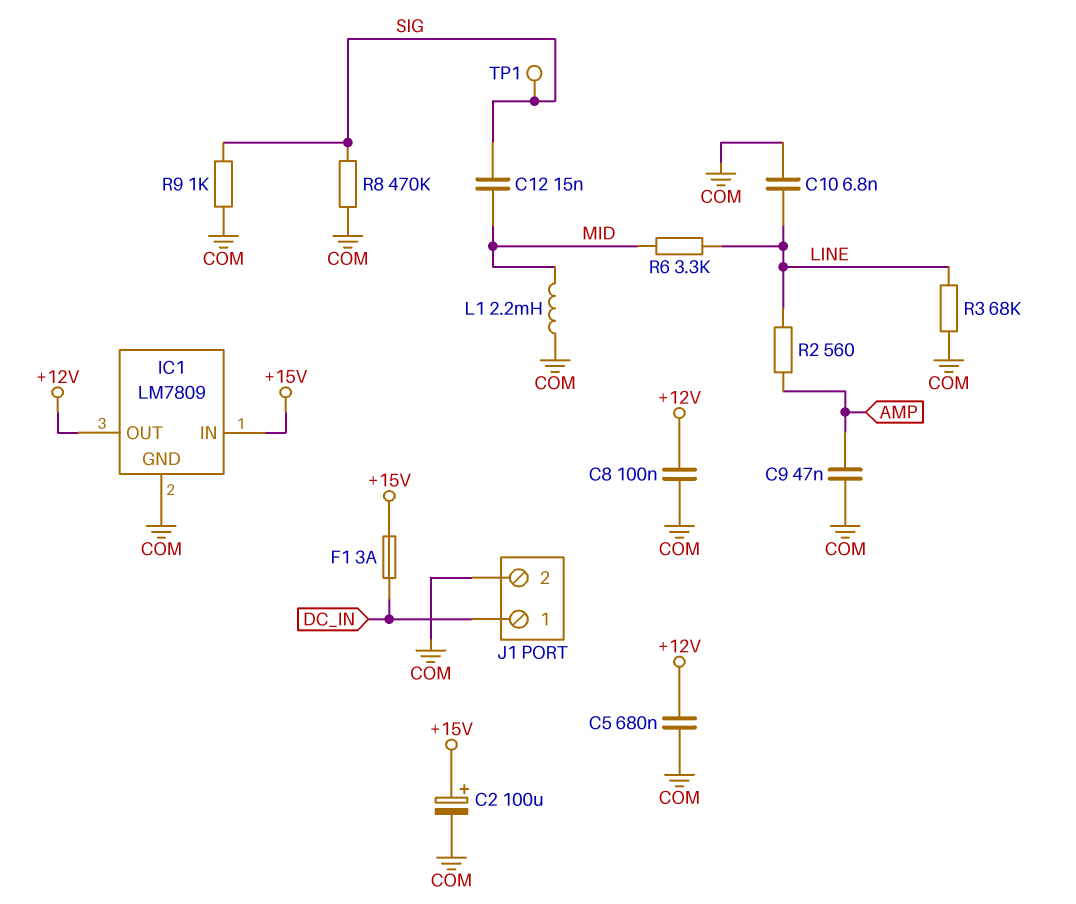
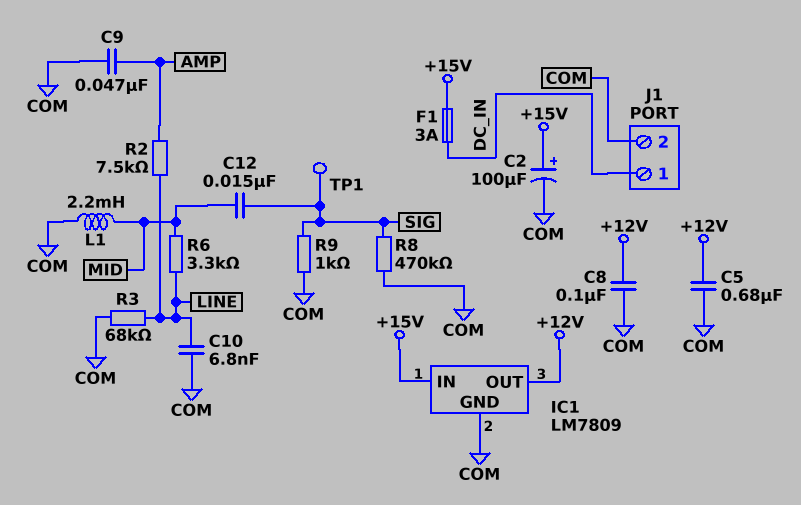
R2: 560 (AMP, LINE) -> 7.5k (AMP, LINE)

